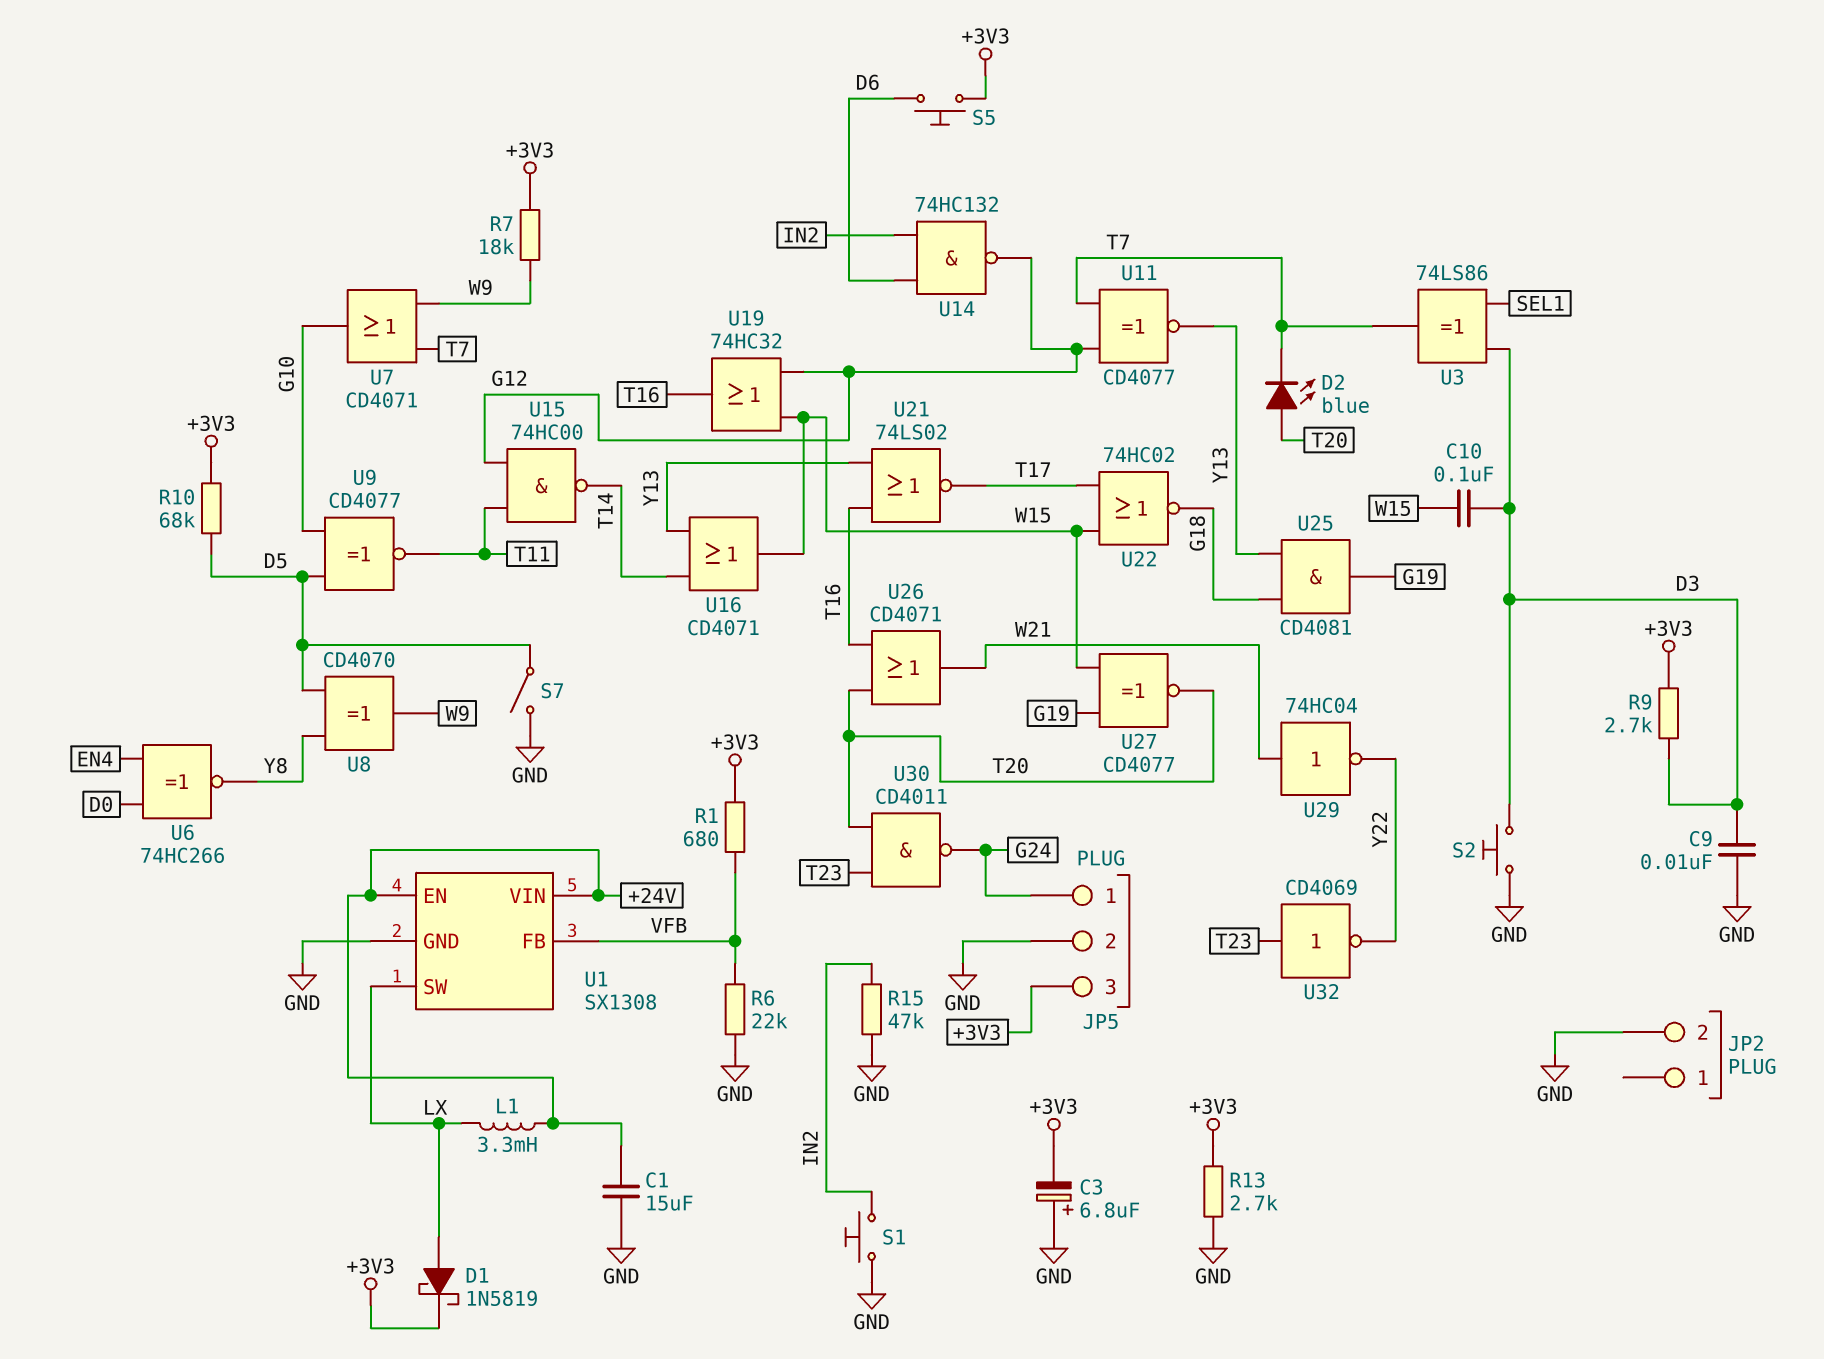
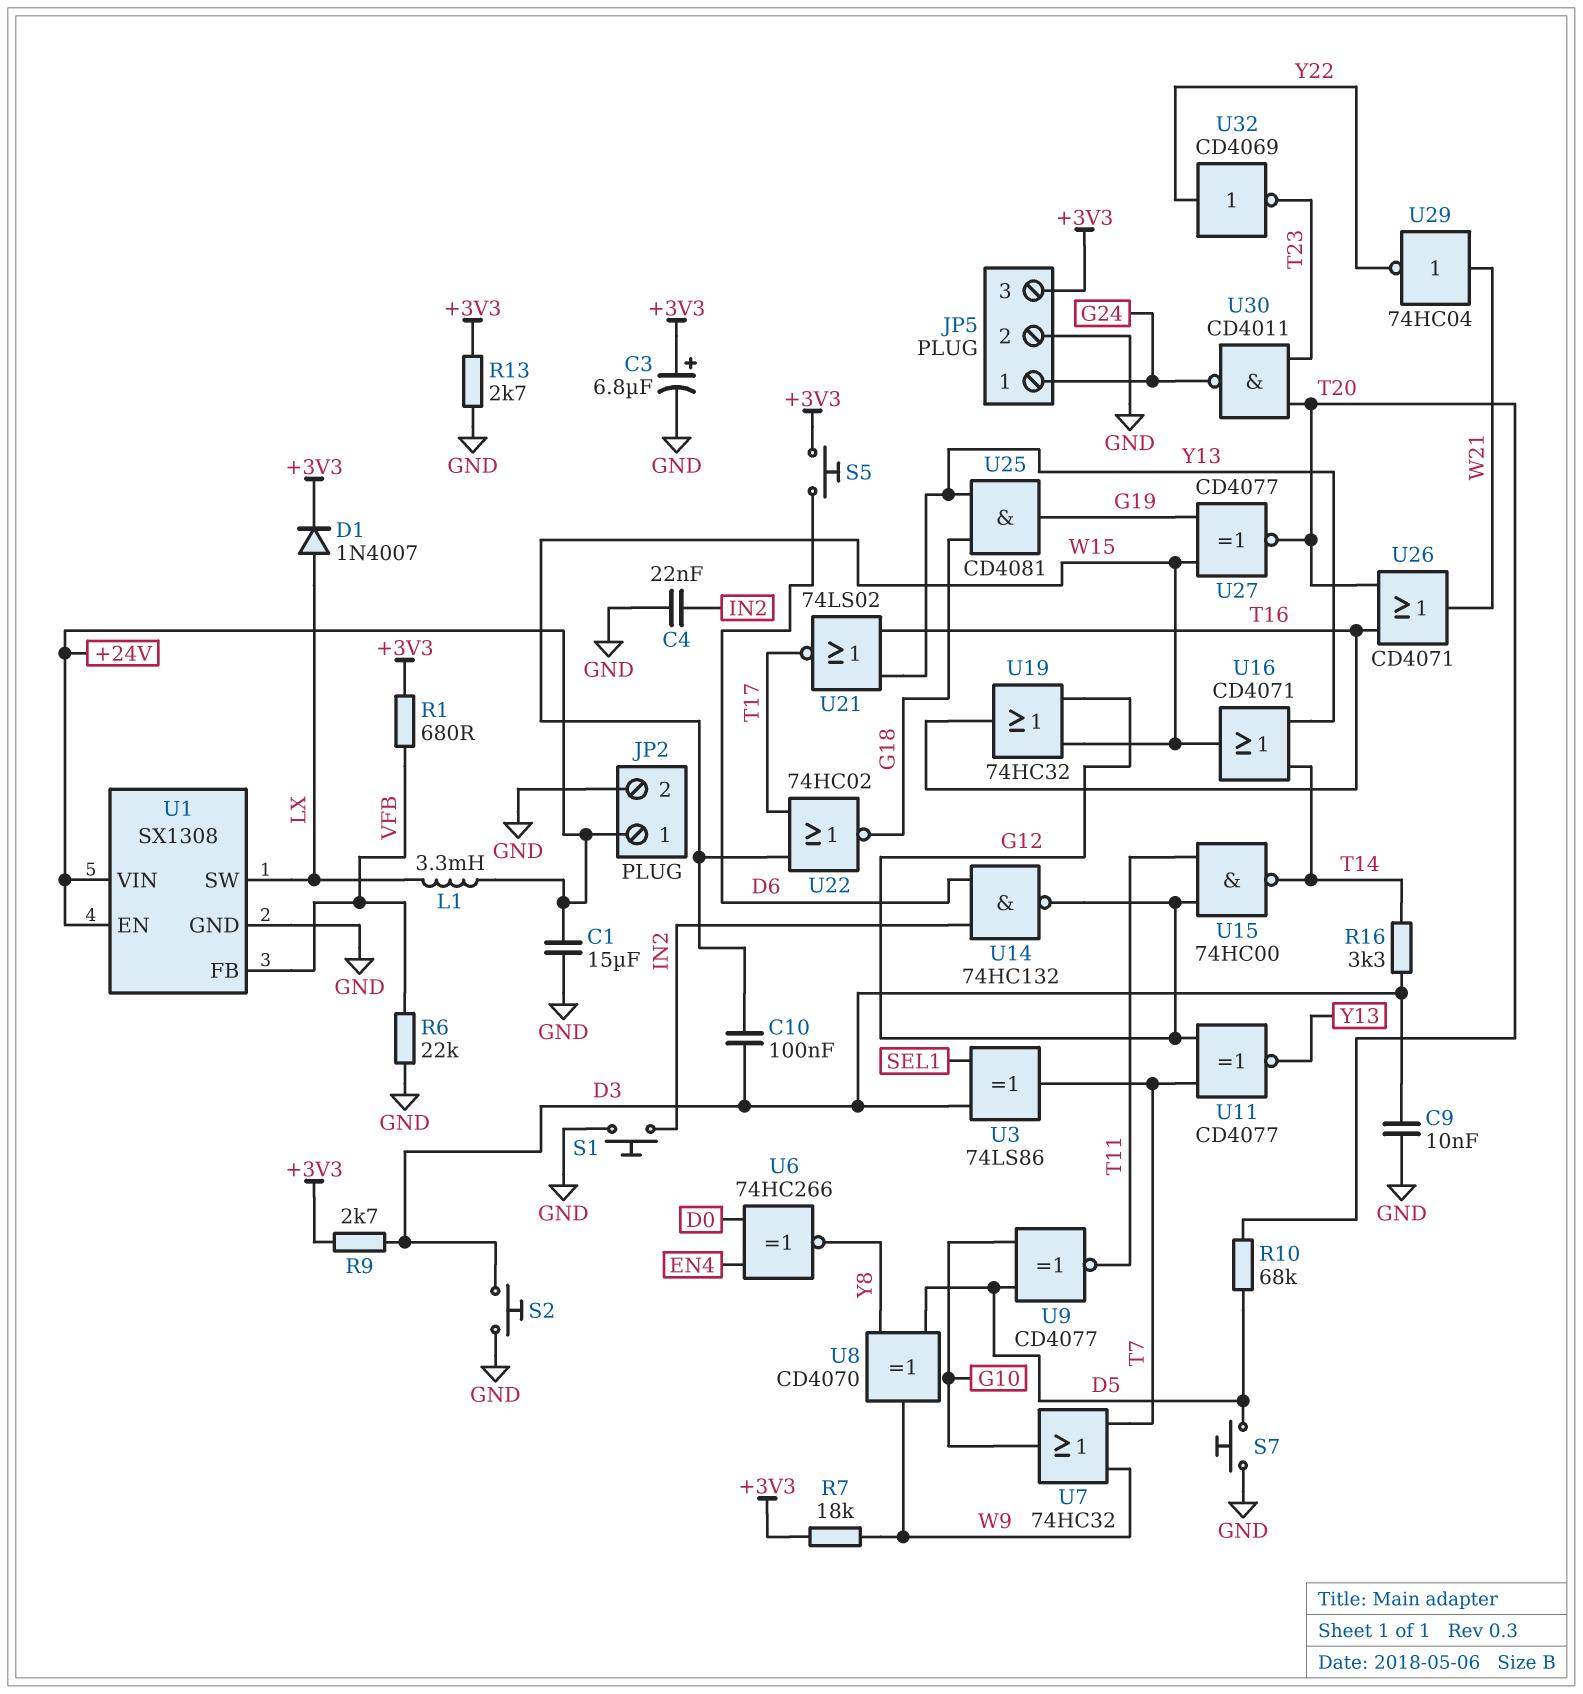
C3: 6.8uF (plus GND, minus +3V3) -> 6.8uF (plus +3V3, minus GND)
C4: none -> 22nF (GND, IN2)
D1: schottky 1N5819 (A LX, K +3V3) -> diode 1N4007 (A LX, K +3V3)
D2: LED blue (A T20, K T7) -> none
JP2 pin 1: none -> +24V
R10: 68k (+3V3, D5) -> 68k (D5, T20)
R15: 47k (GND, IN2) -> none
R16: none -> 3.3k (D3, T14)
S7: switch (D5, GND) -> button (D5, GND)
U7: OR CD4071 (in T7, in W9, out G10) -> OR 74HC32 (in T7, in W9, out G10)
U32: NOT CD4069 (in T23, out Y22) -> NOT CD4069 (in Y22, out T23)

